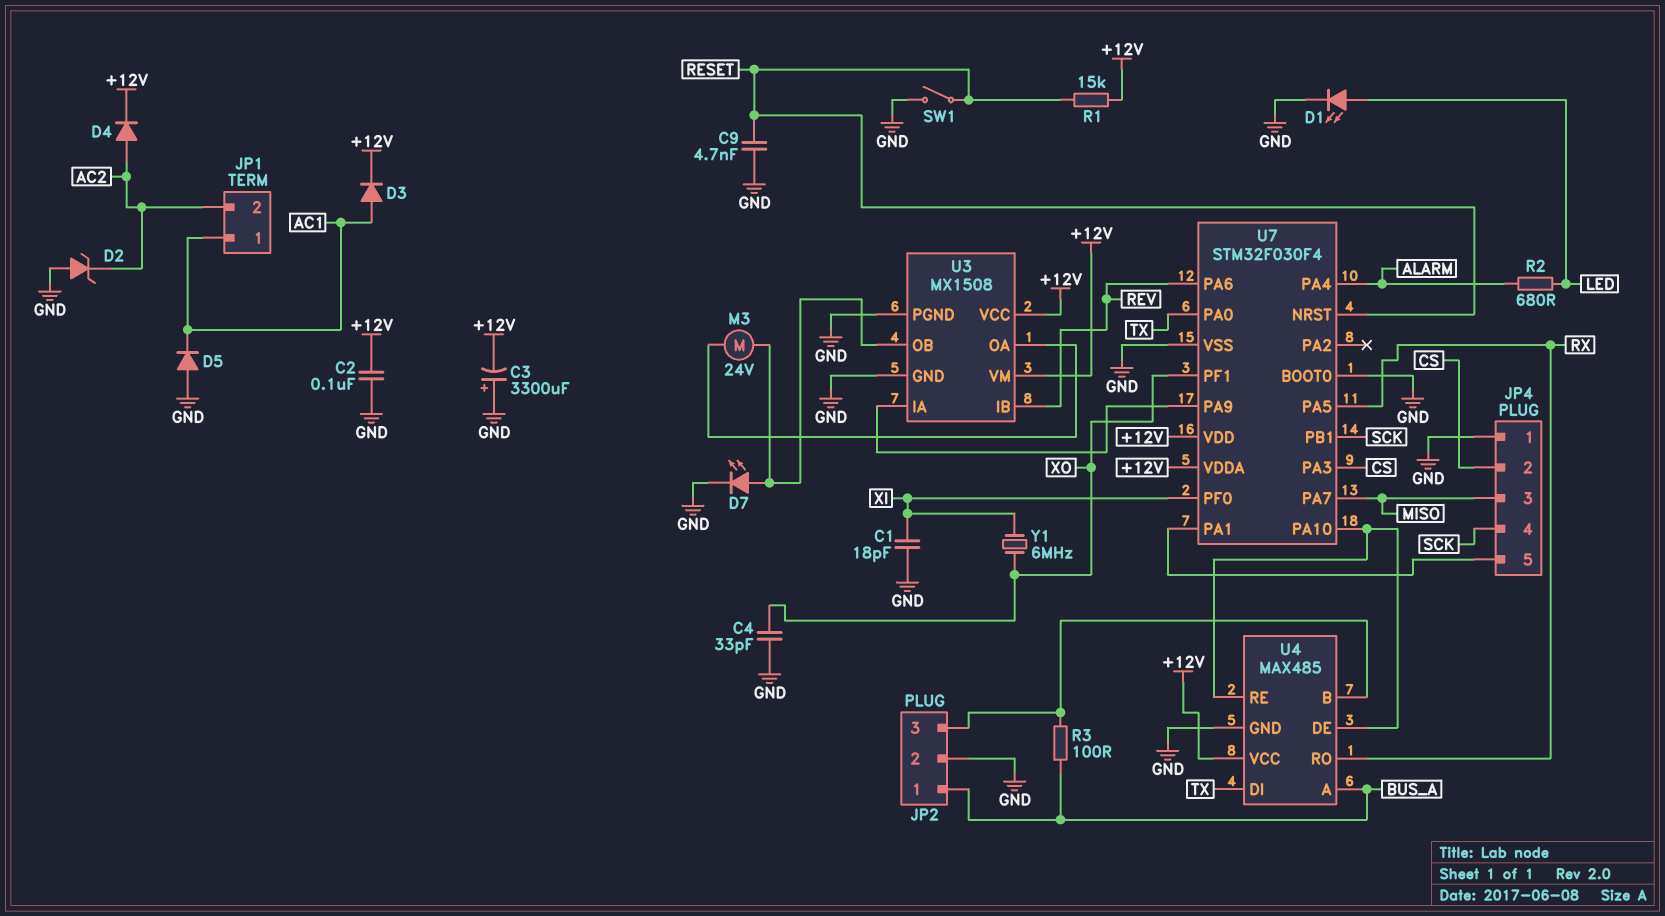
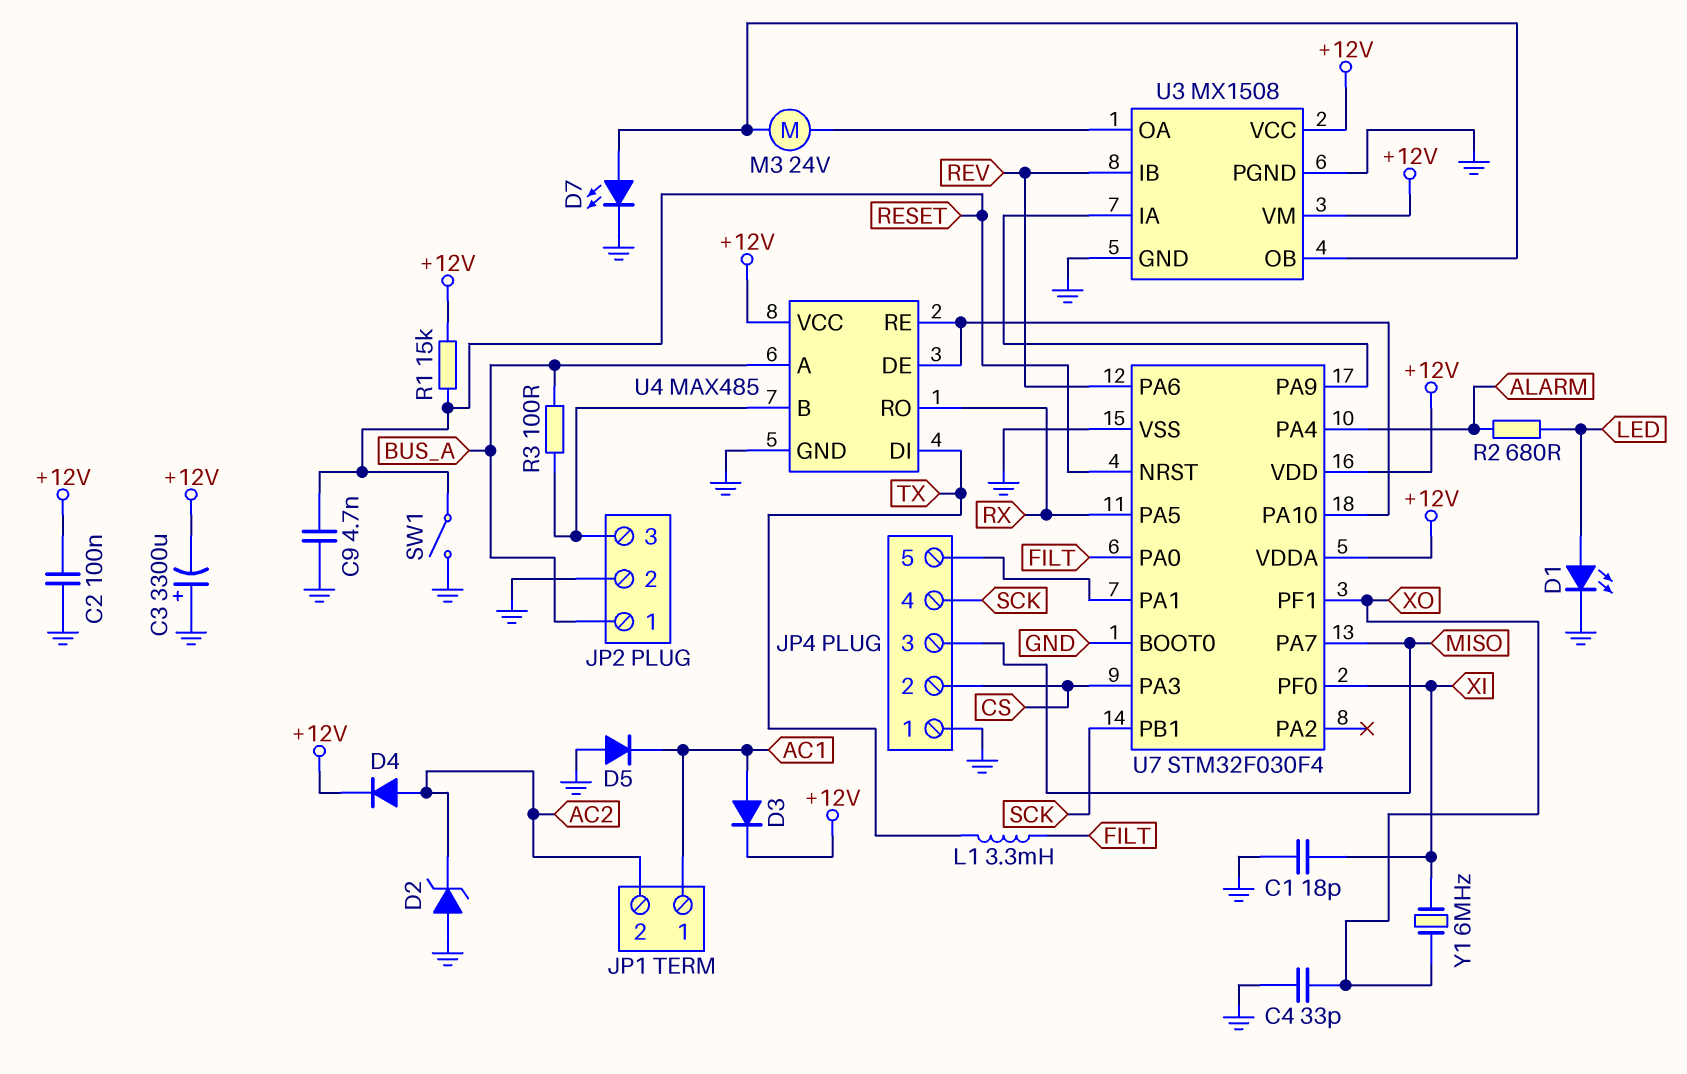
L1: none -> 3.3mH (FILT, TX)
U7 pin PA0: TX -> FILT

